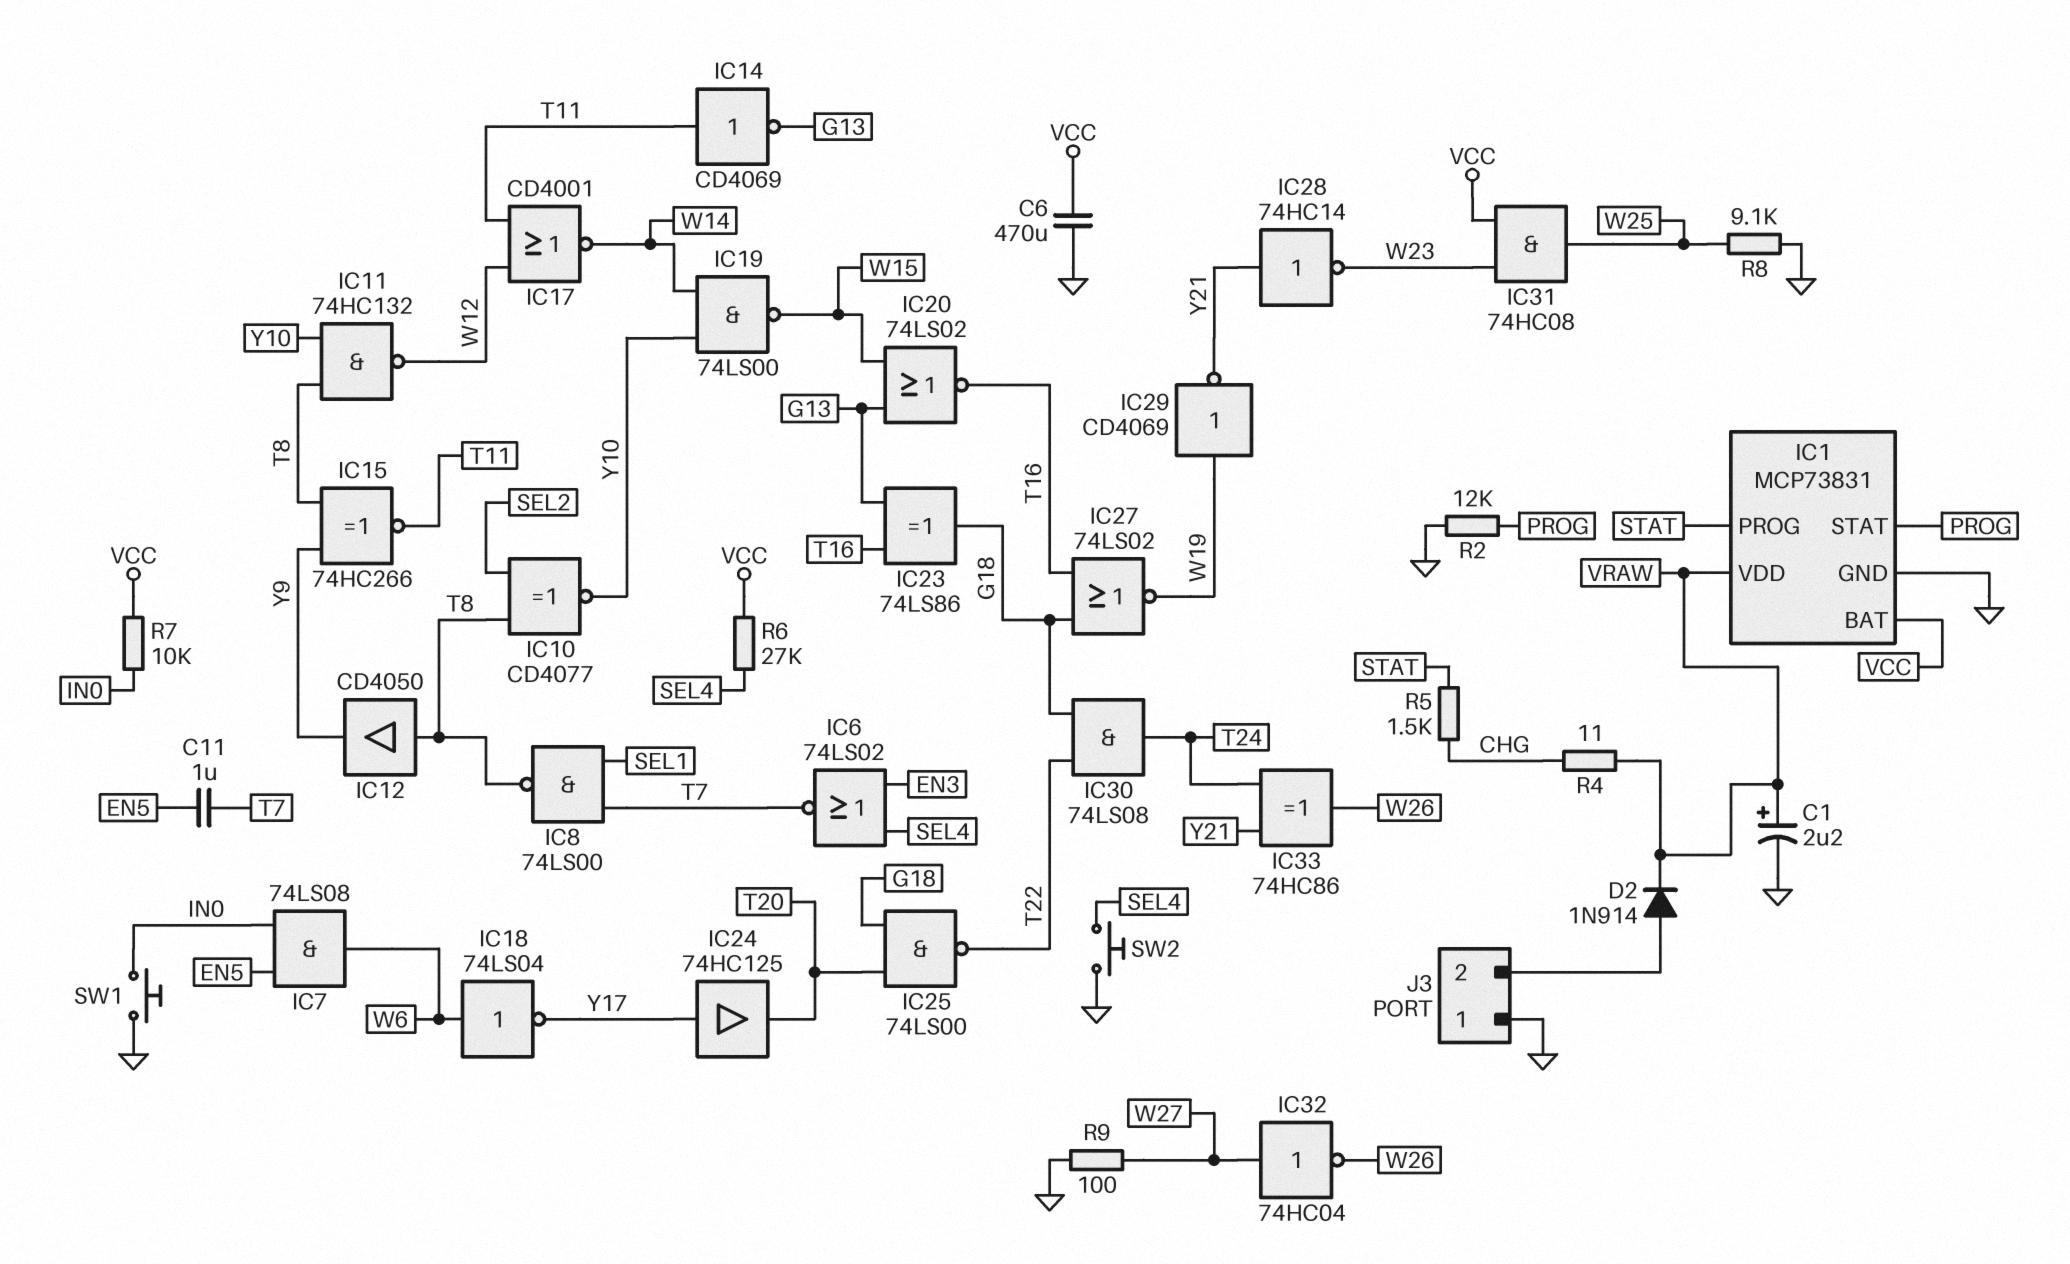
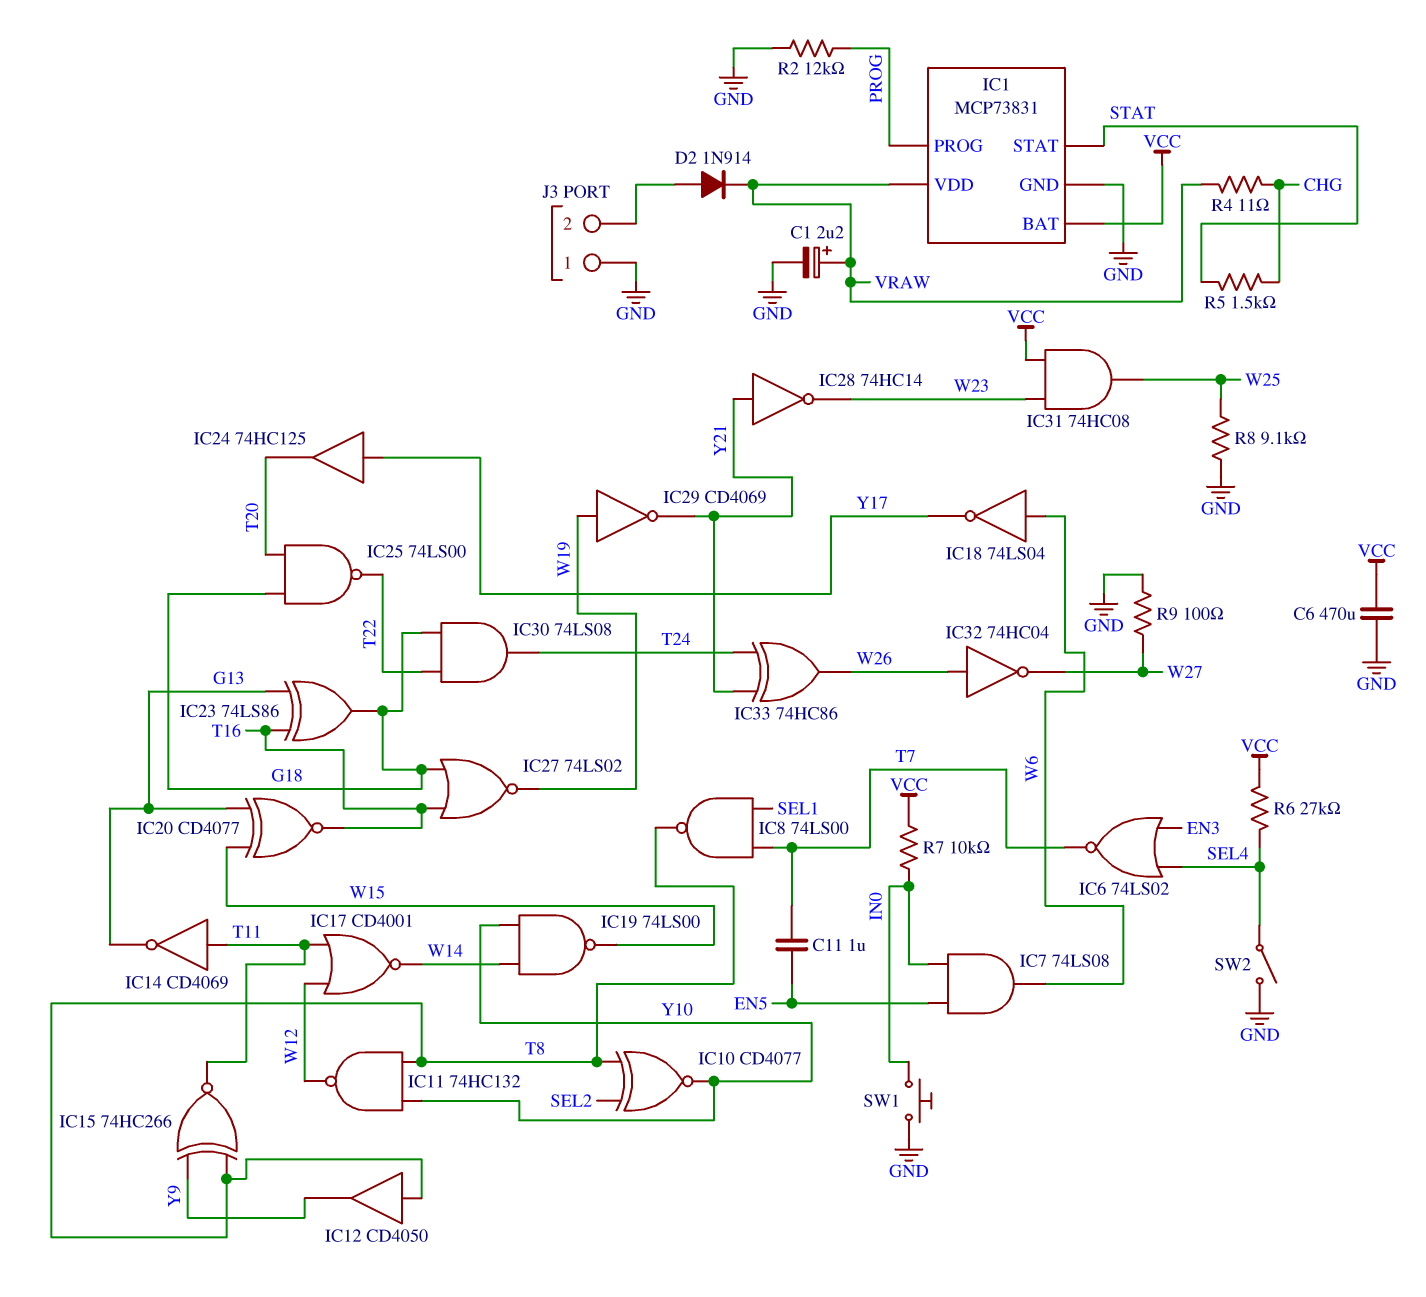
IC1 pin PROG: STAT -> PROG
IC1 pin STAT: PROG -> STAT
IC20: NOR 74LS02 (in G13, in W15, out T16) -> XNOR CD4077 (in G13, in W15, out T16)
IC32: NOT 74HC04 (in W27, out W26) -> NOT 74HC04 (in W26, out W27)
SW2: button (GND, SEL4) -> switch (GND, SEL4)

